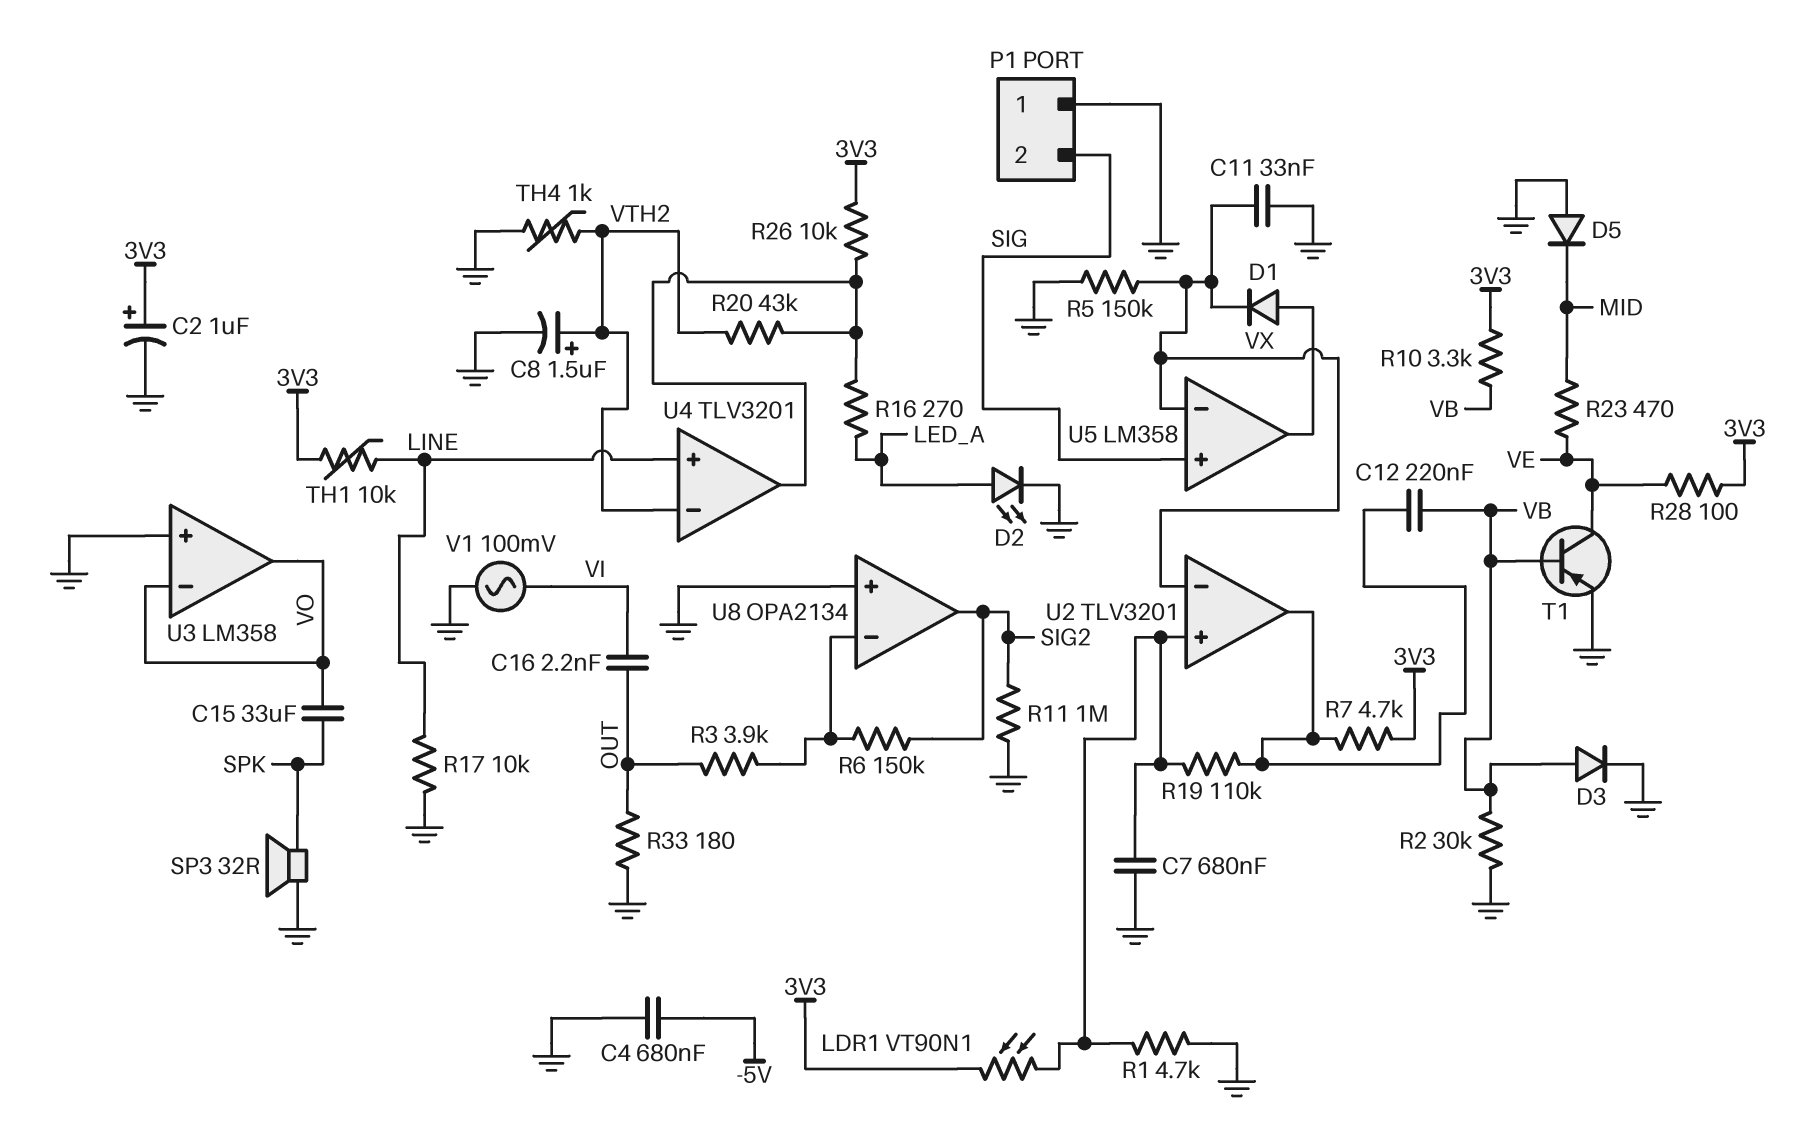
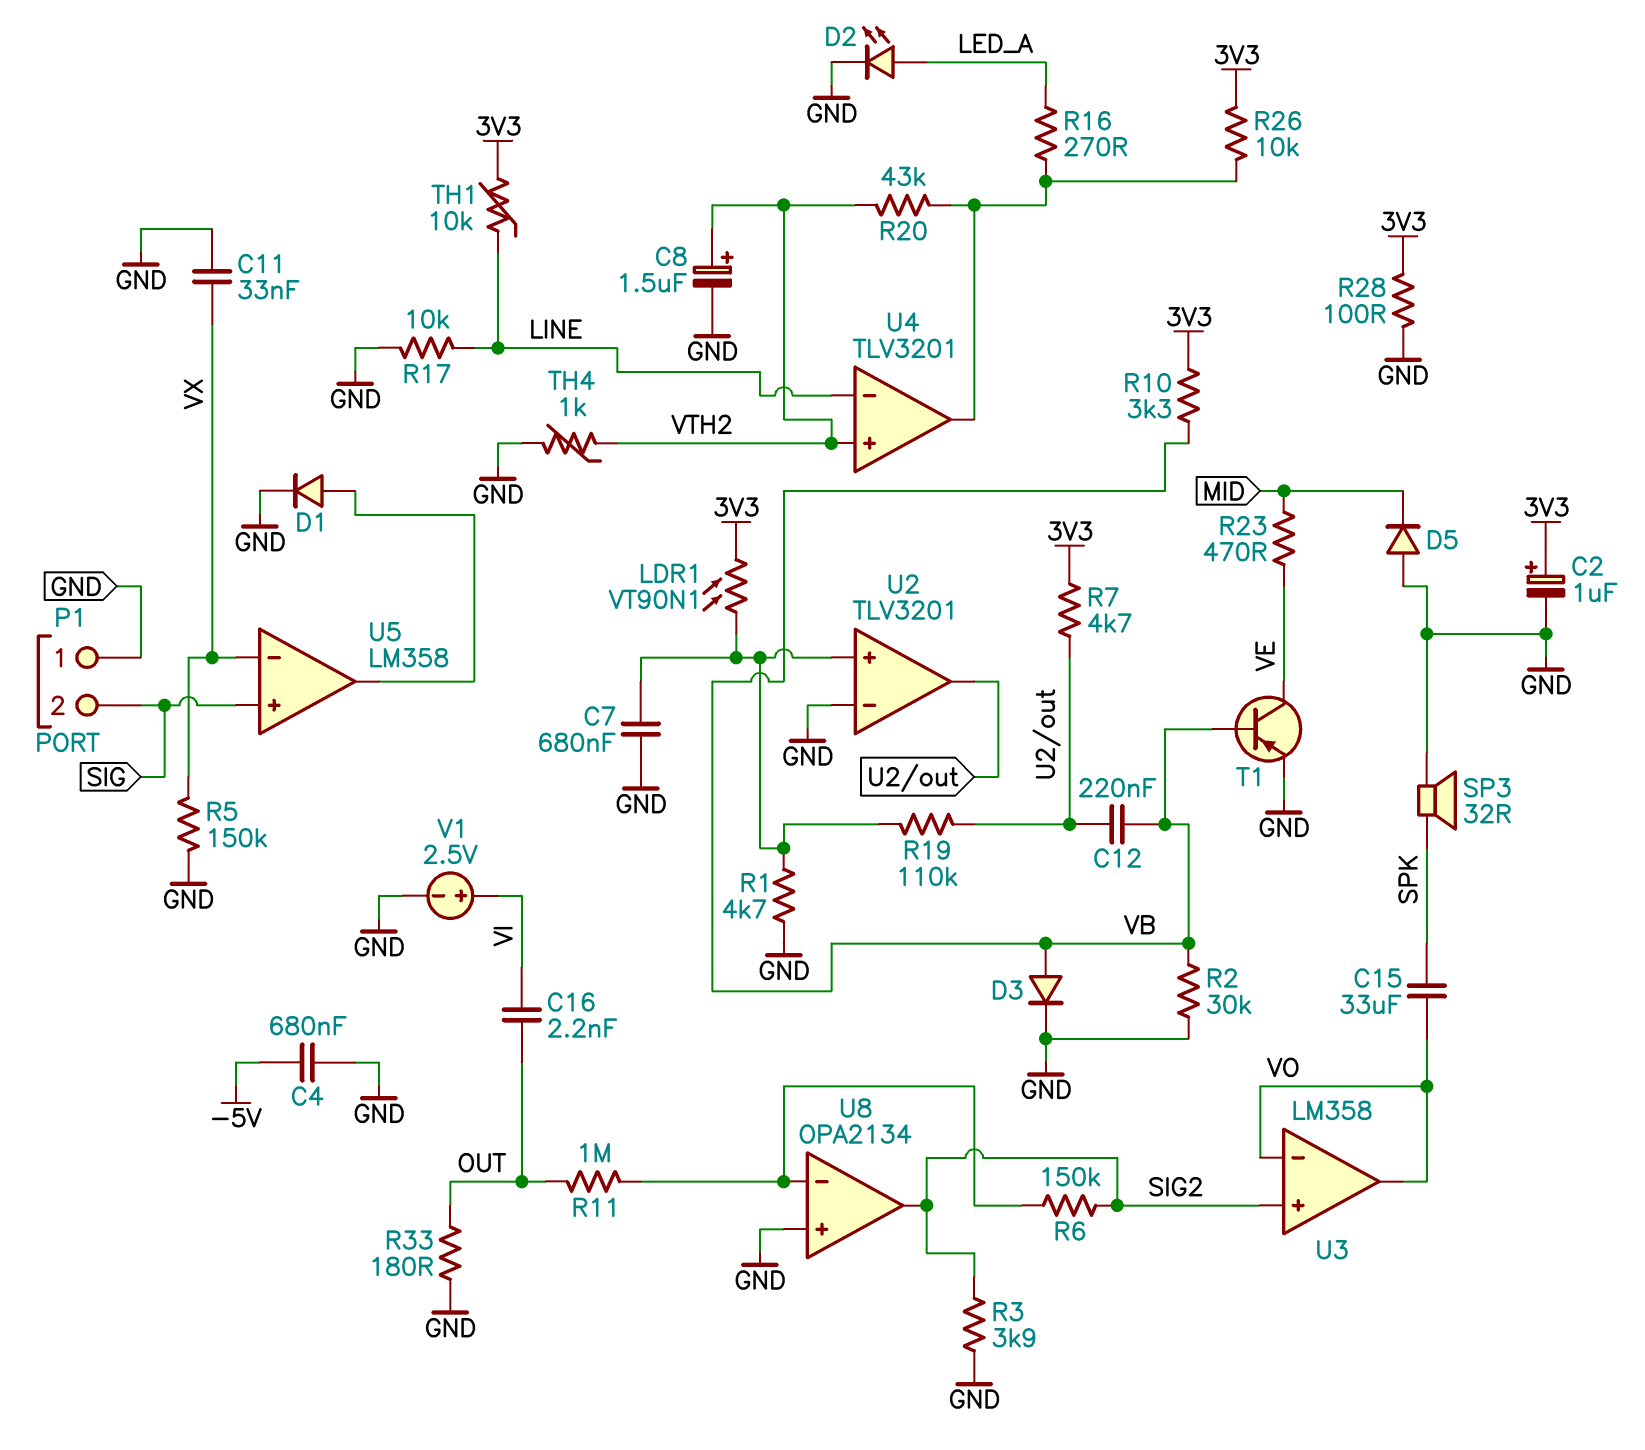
D1: diode (A U5/out, K VX) -> diode (A U5/out, K GND)
R3: 3.9k (OUT, U8/in-) -> 3.9k (GND, SIG2)
R11: 1M (GND, SIG2) -> 1M (OUT, U8/in-)
R28: 100 (3V3, VE) -> 100 (3V3, GND)
U2 pin in-: VX -> GND
U3 pin in+: GND -> SIG2
U4 pin in+: LINE -> VTH2
U4 pin in-: VTH2 -> LINE
V1: AC 100mV (GND, VI) -> 2.5V (plus VI, minus GND)

